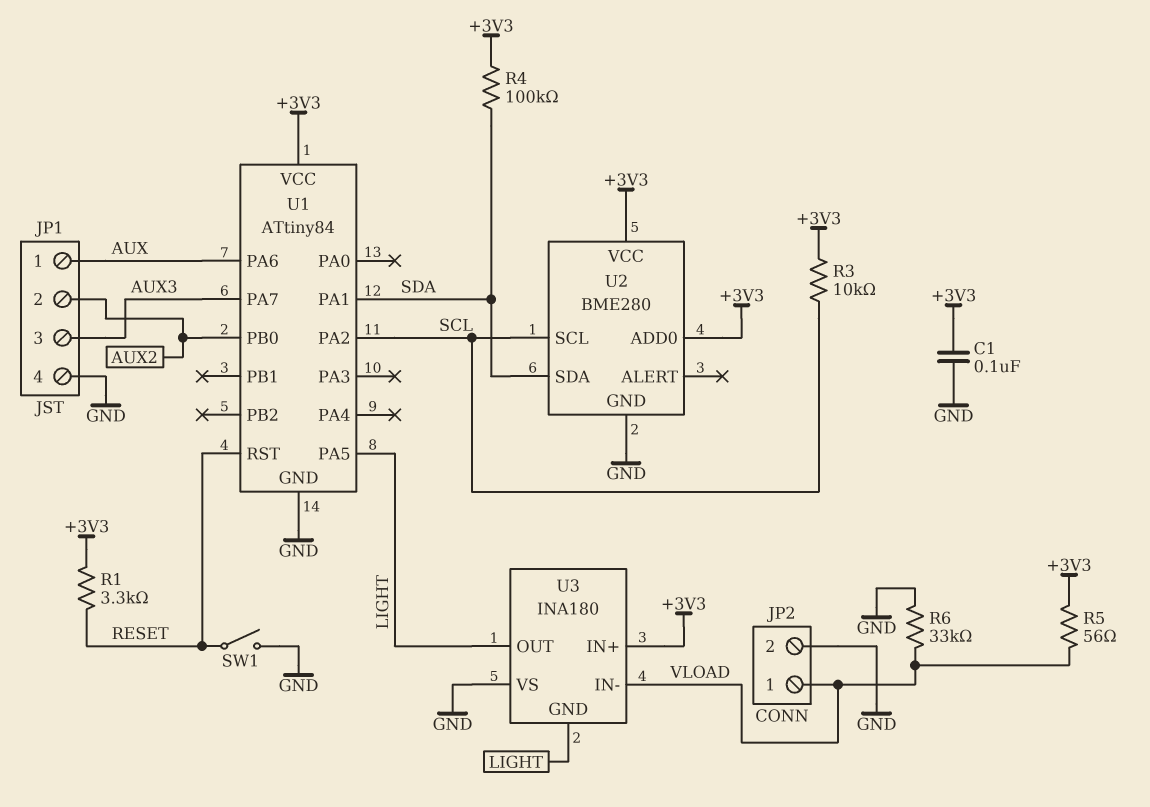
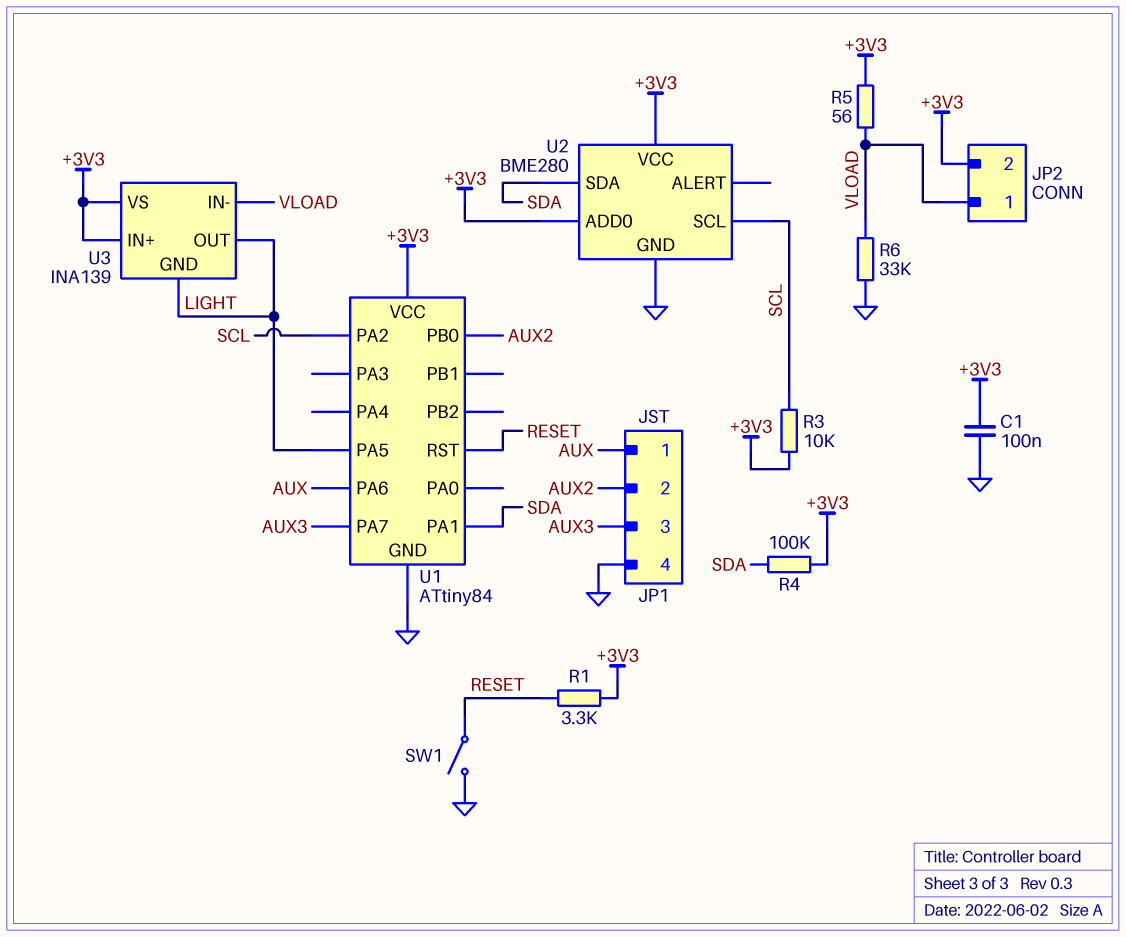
JP2 pin 2: GND -> +3V3
U3: INA180 -> INA139
U3 pin VS: GND -> +3V3

